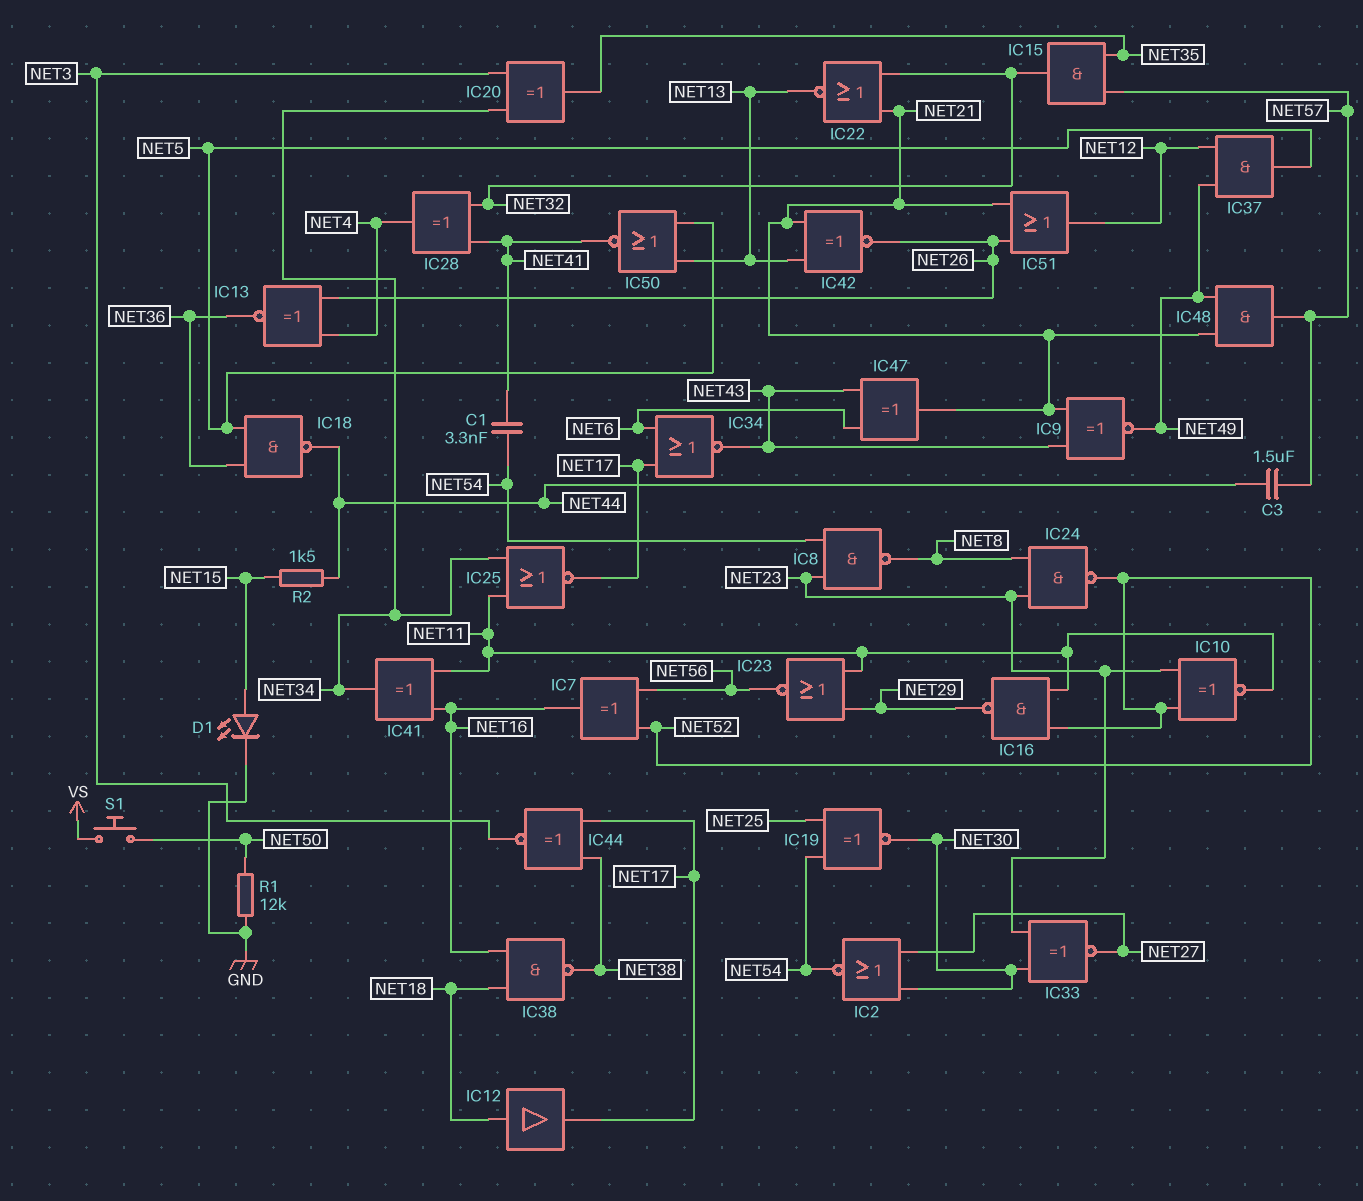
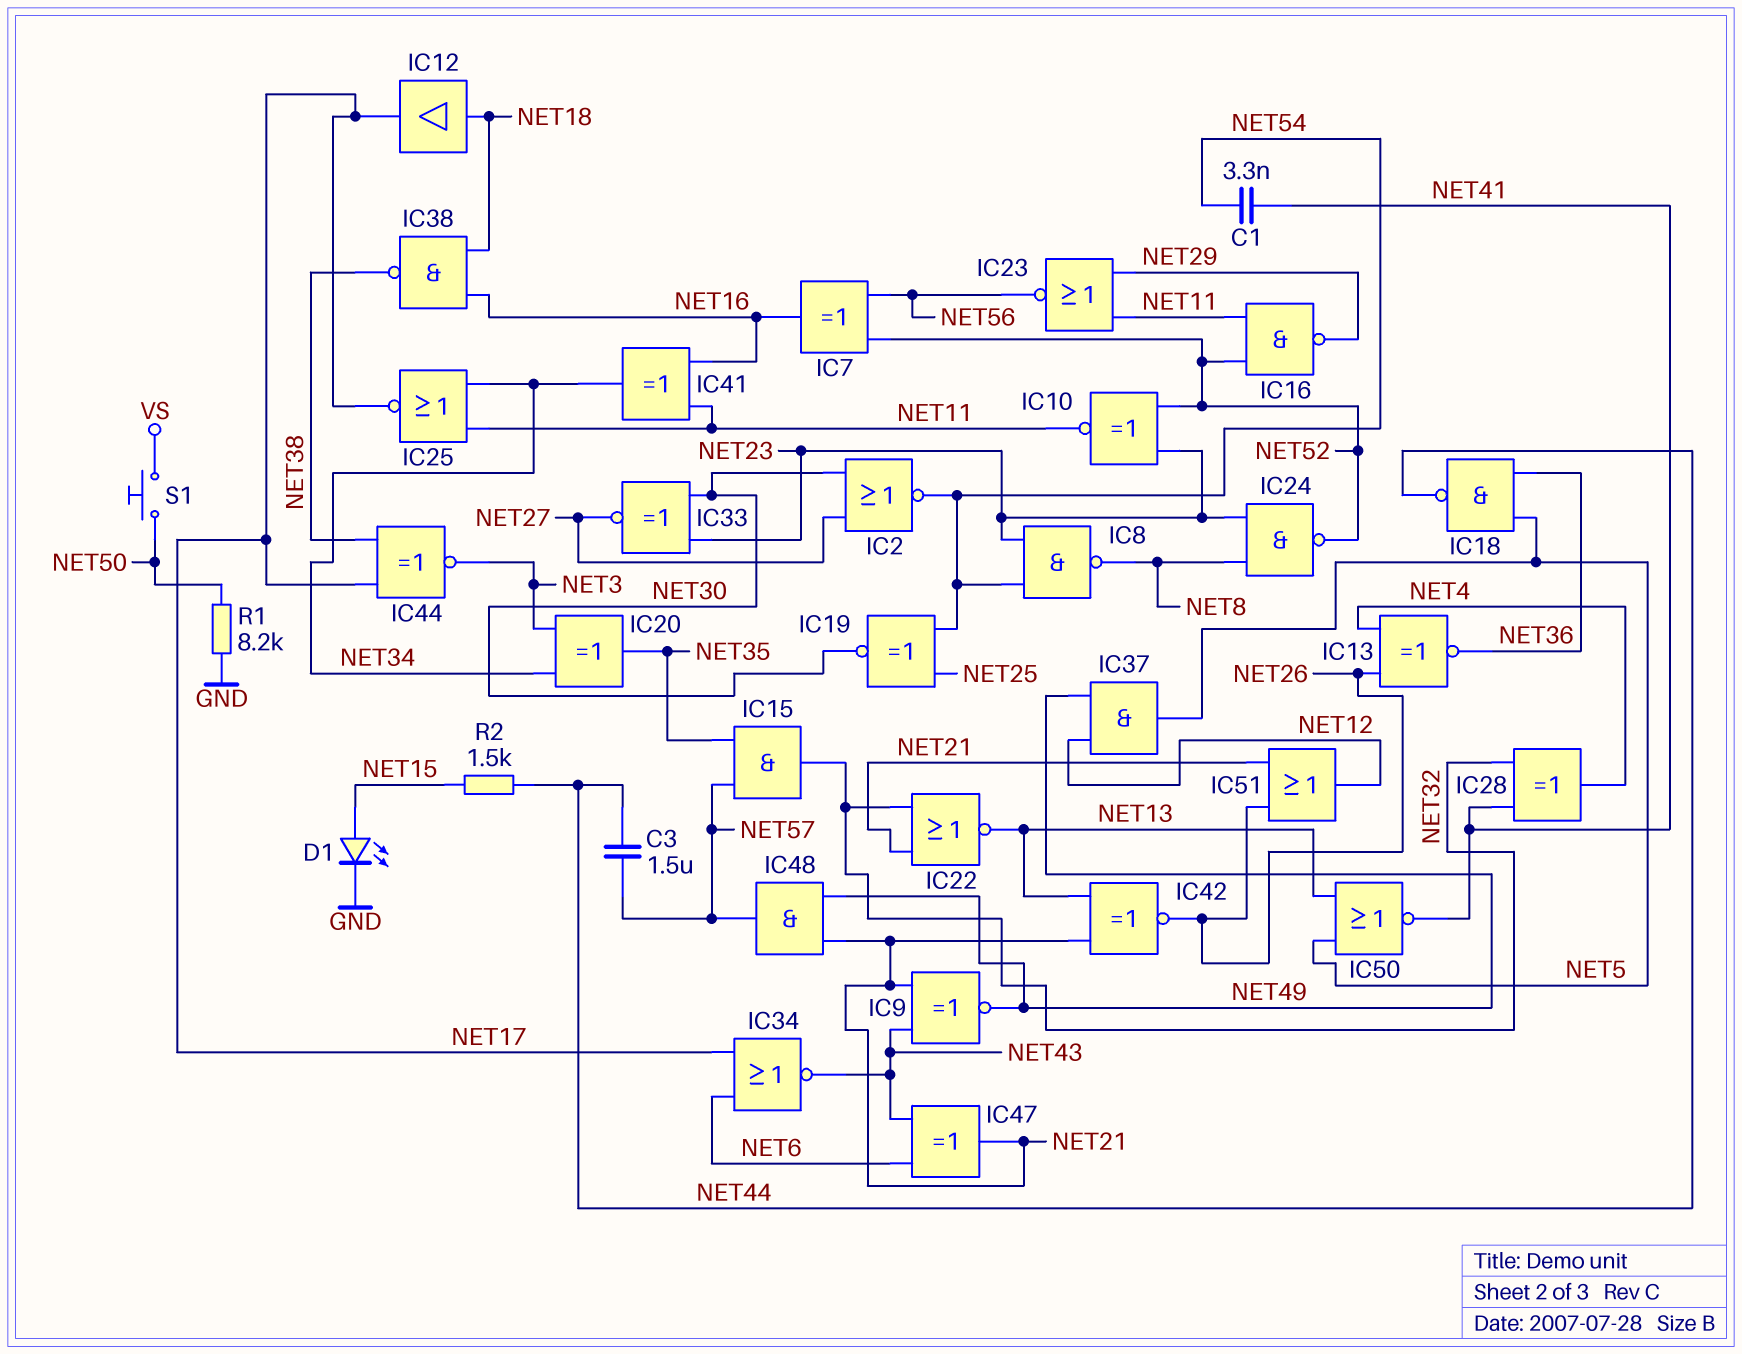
R1: 12k (GND, NET50) -> 8.2k (GND, NET50)

